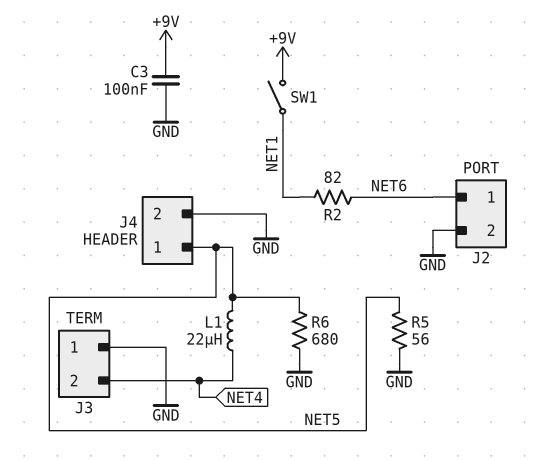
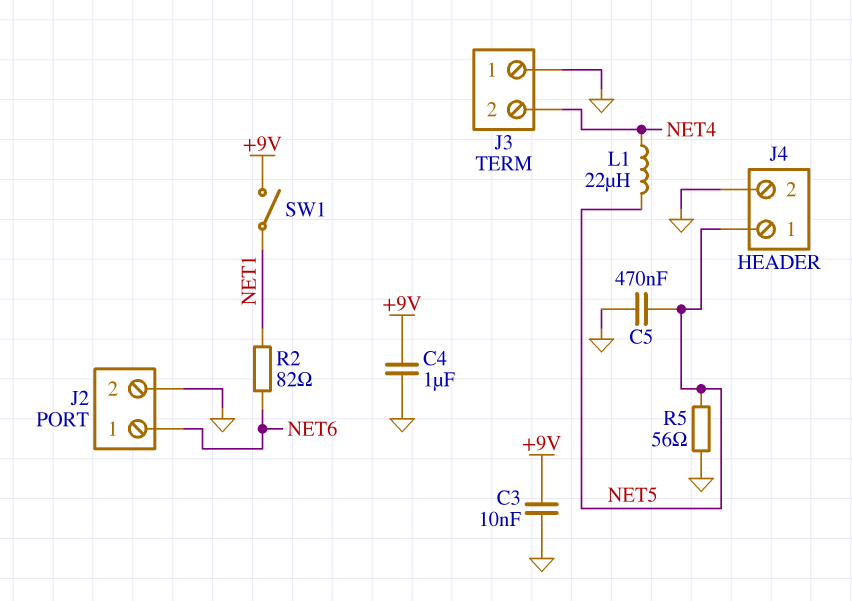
C3: 100nF (+9V, GND) -> 10nF (+9V, GND)
C4: none -> 1uF (+9V, GND)
C5: none -> 470nF (GND, NET5)
R6: 680 (GND, NET5) -> none

